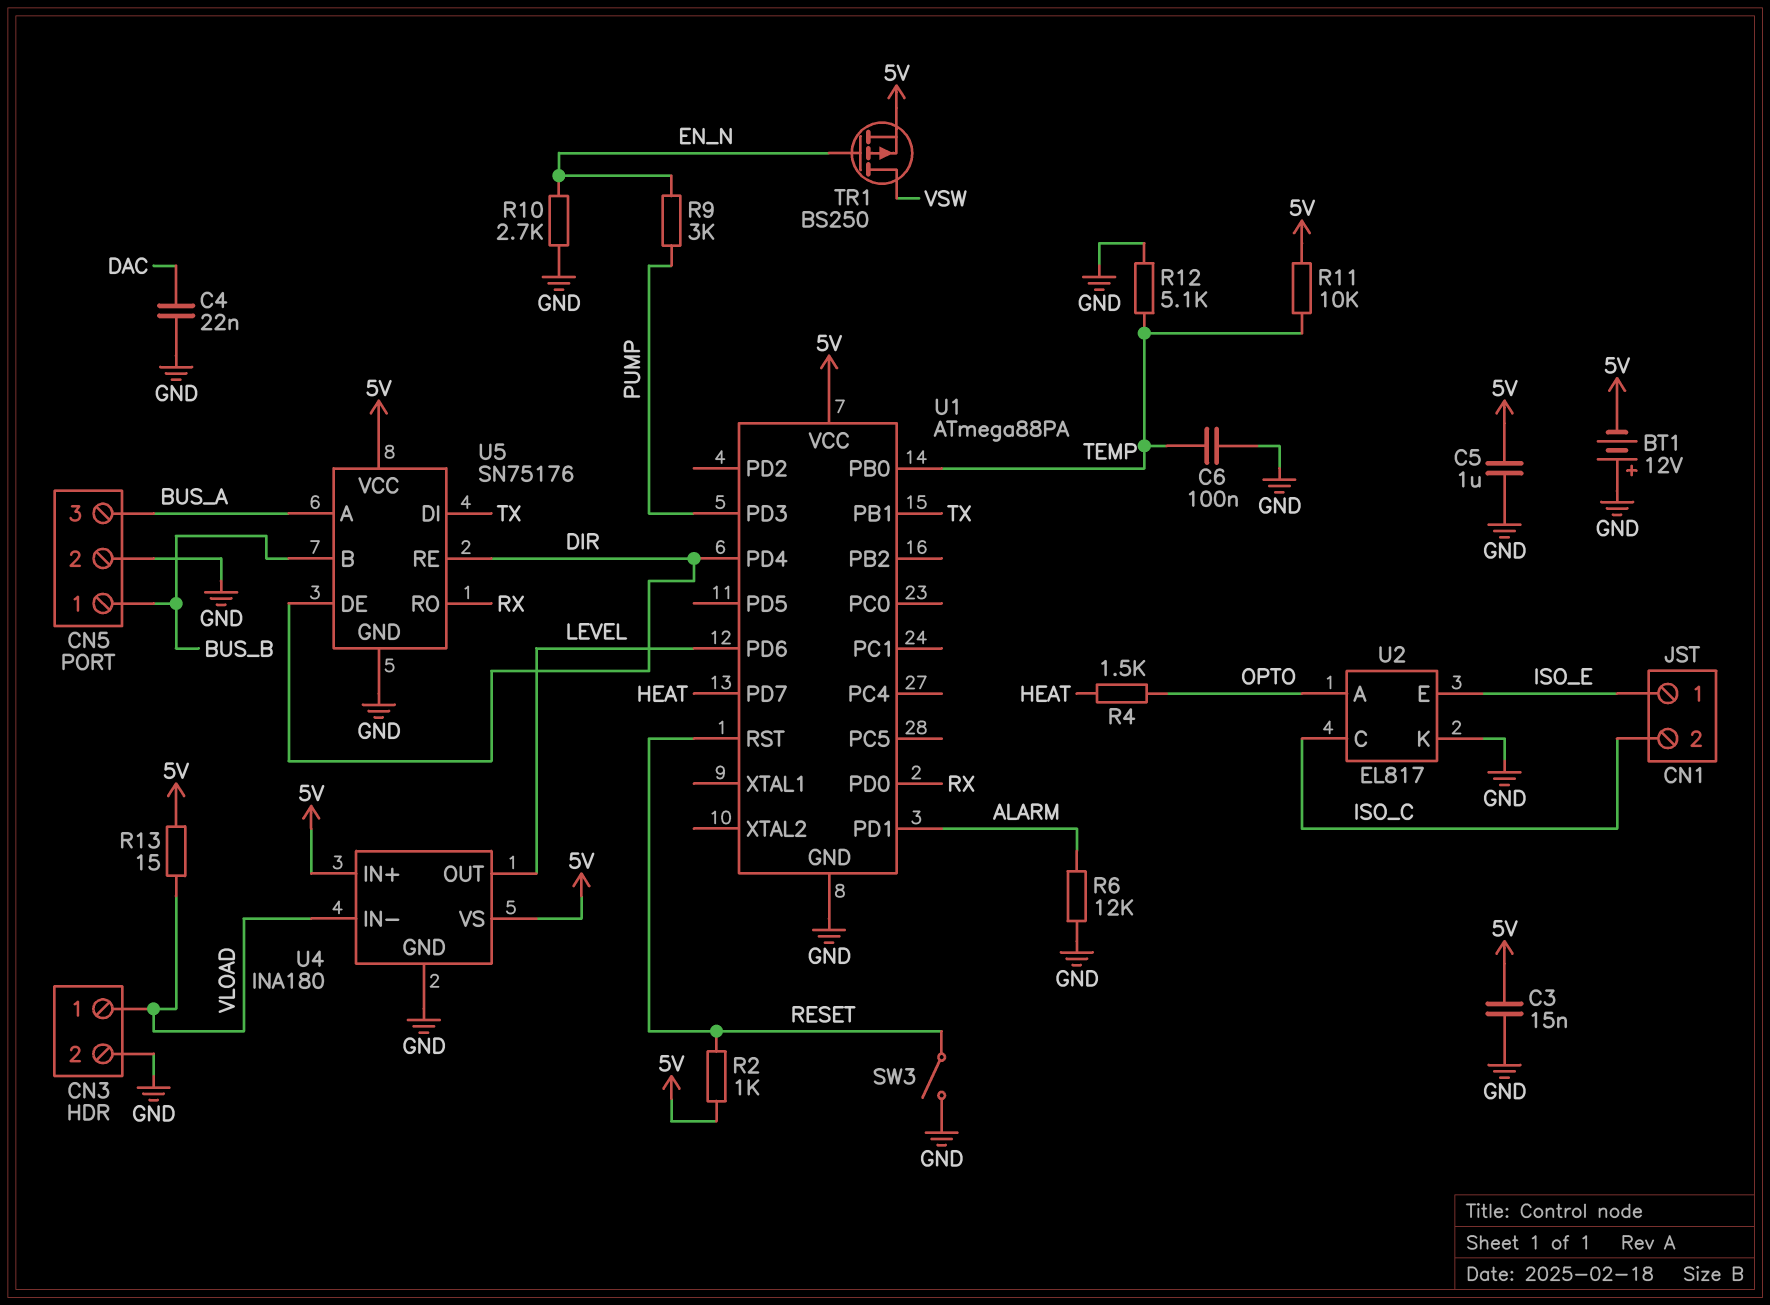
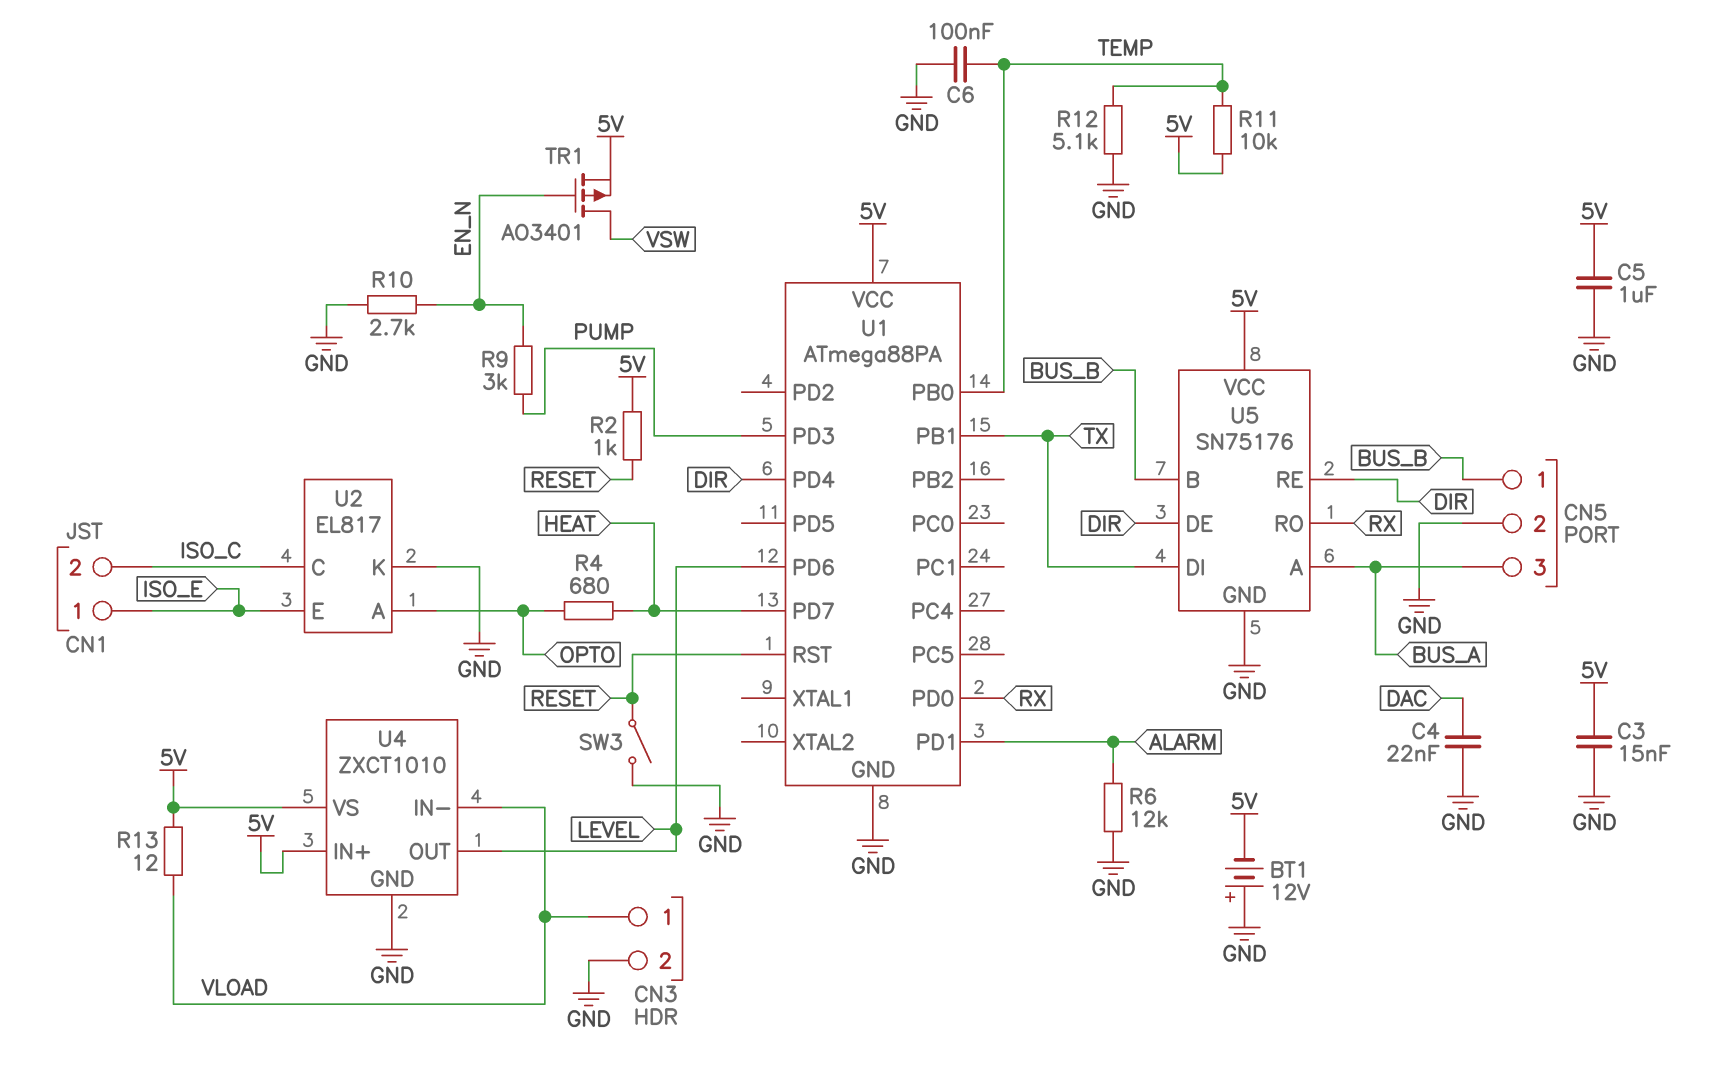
R4: 1.5k (HEAT, OPTO) -> 680 (HEAT, OPTO)
R13: 15 (5V, VLOAD) -> 12 (5V, VLOAD)
TR1: PMOS BS250 (G EN_N, D VSW, S 5V) -> PMOS AO3401 (G EN_N, D VSW, S 5V)
U4: INA180 -> ZXCT1010

